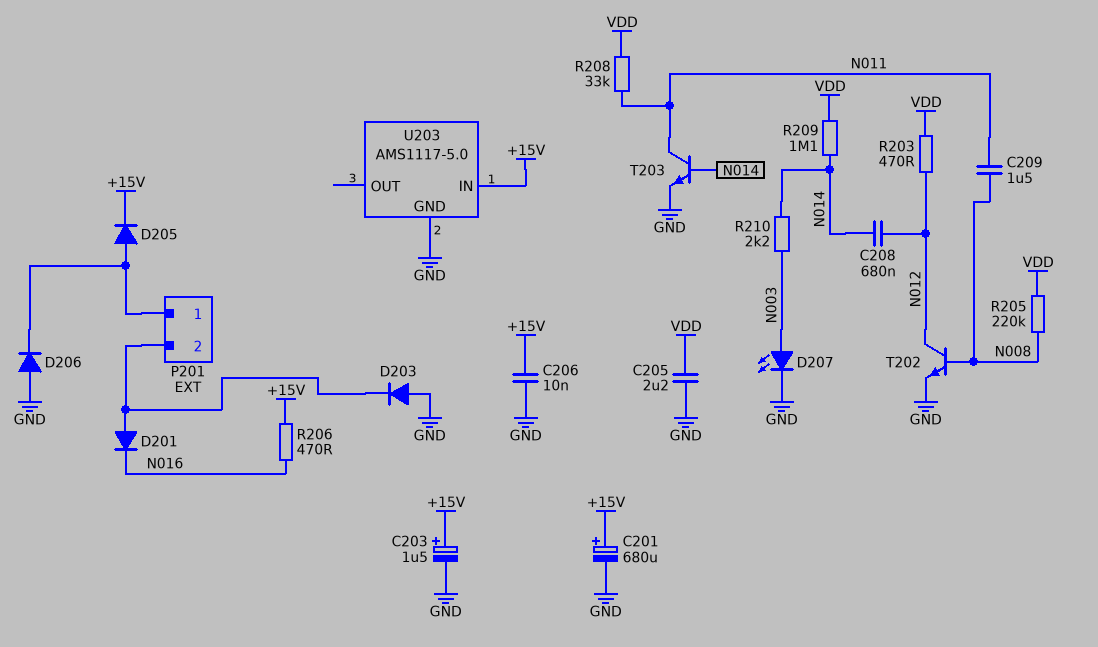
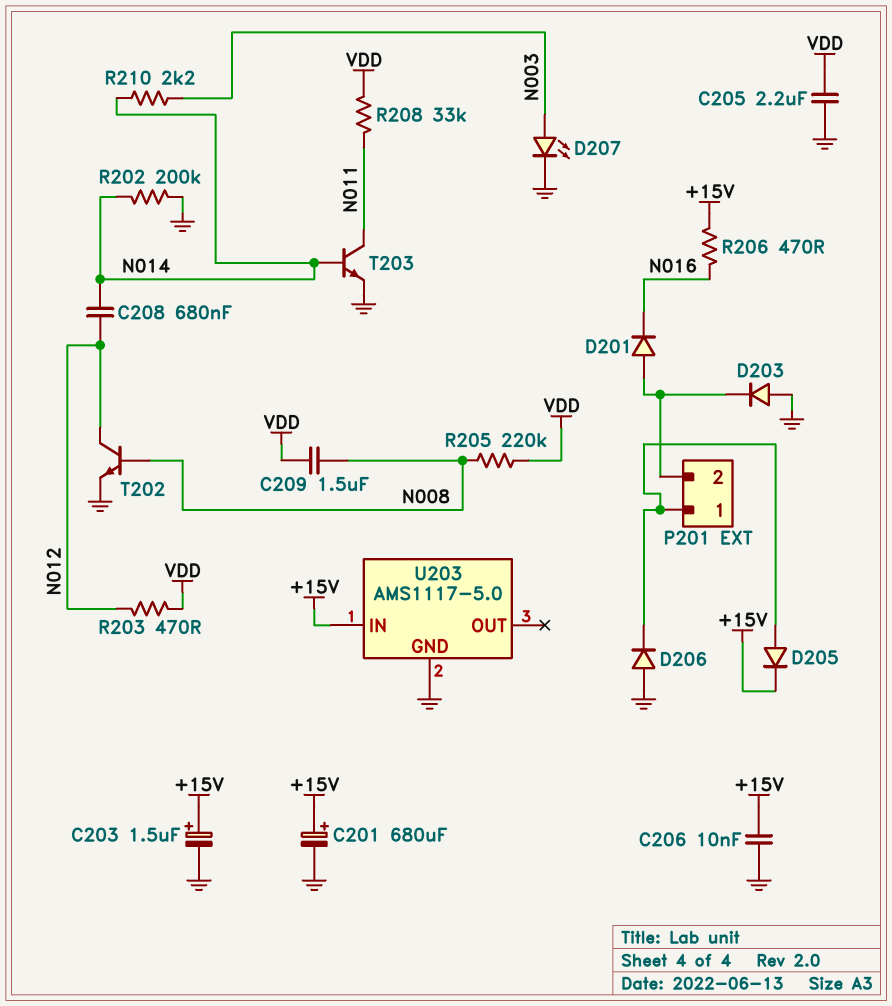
C209: 1.5uF (N008, N011) -> 1.5uF (N008, VDD)
R202: none -> 200k (GND, N014)
R209: 1.1M (N014, VDD) -> none

